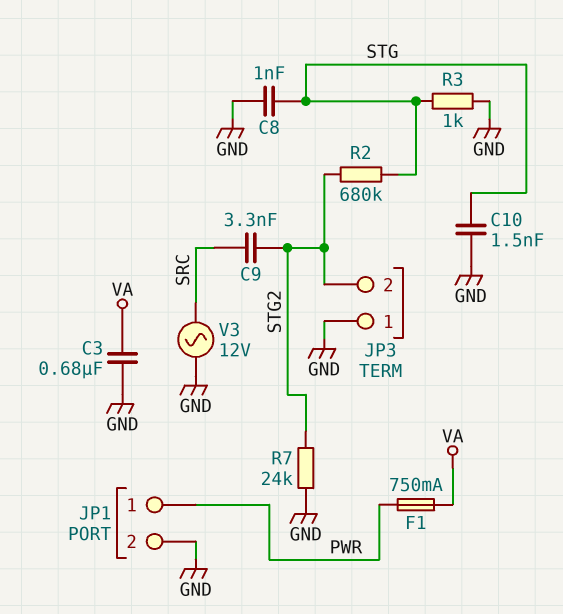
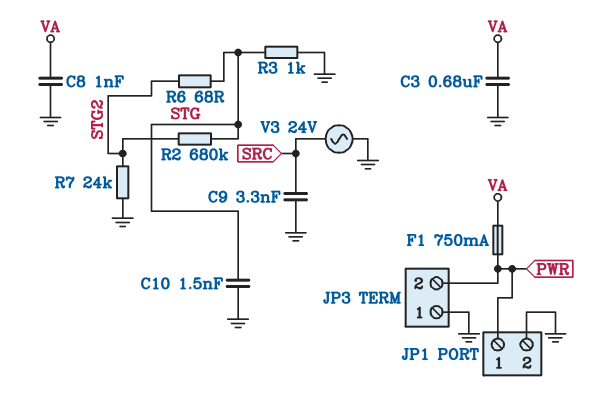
C8: 1nF (GND, STG) -> 1nF (GND, VA)
C9: 3.3nF (SRC, STG2) -> 3.3nF (GND, SRC)
JP3 pin 2: STG2 -> PWR
R6: none -> 68 (STG, STG2)
V3: AC 12V (GND, SRC) -> AC 24V (GND, SRC)

